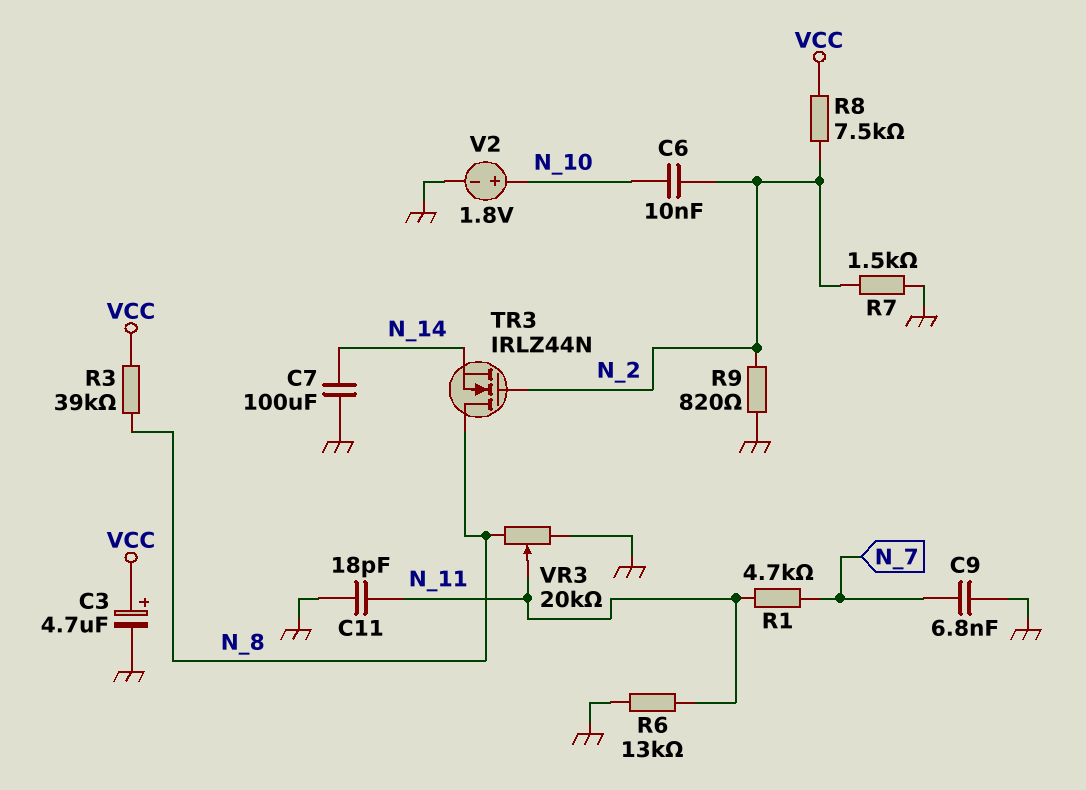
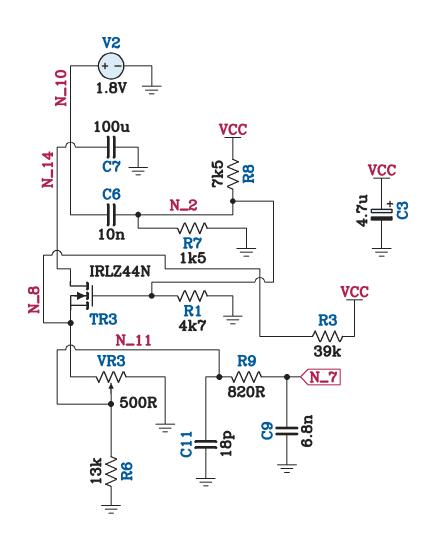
R1: 4.7k (N_7, N_11) -> 4.7k (GND, N_2)
R9: 820 (GND, N_2) -> 820 (N_7, N_11)
TR3: NMOS IRLZ44N (G N_2, D N_8, S N_14) -> NMOS IRLZ44N (G N_2, D N_14, S N_8)
VR3: 20k (GND, N_8, wiper N_11) -> 500 (GND, N_8, wiper N_11)

